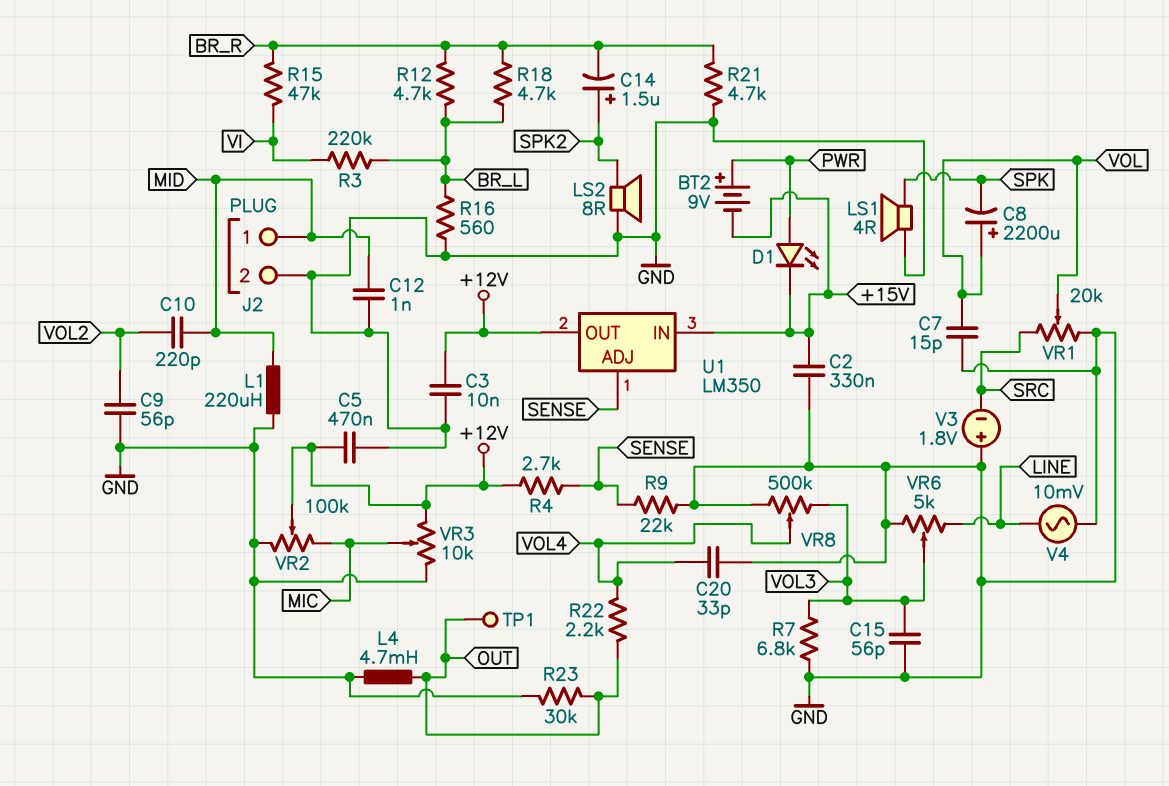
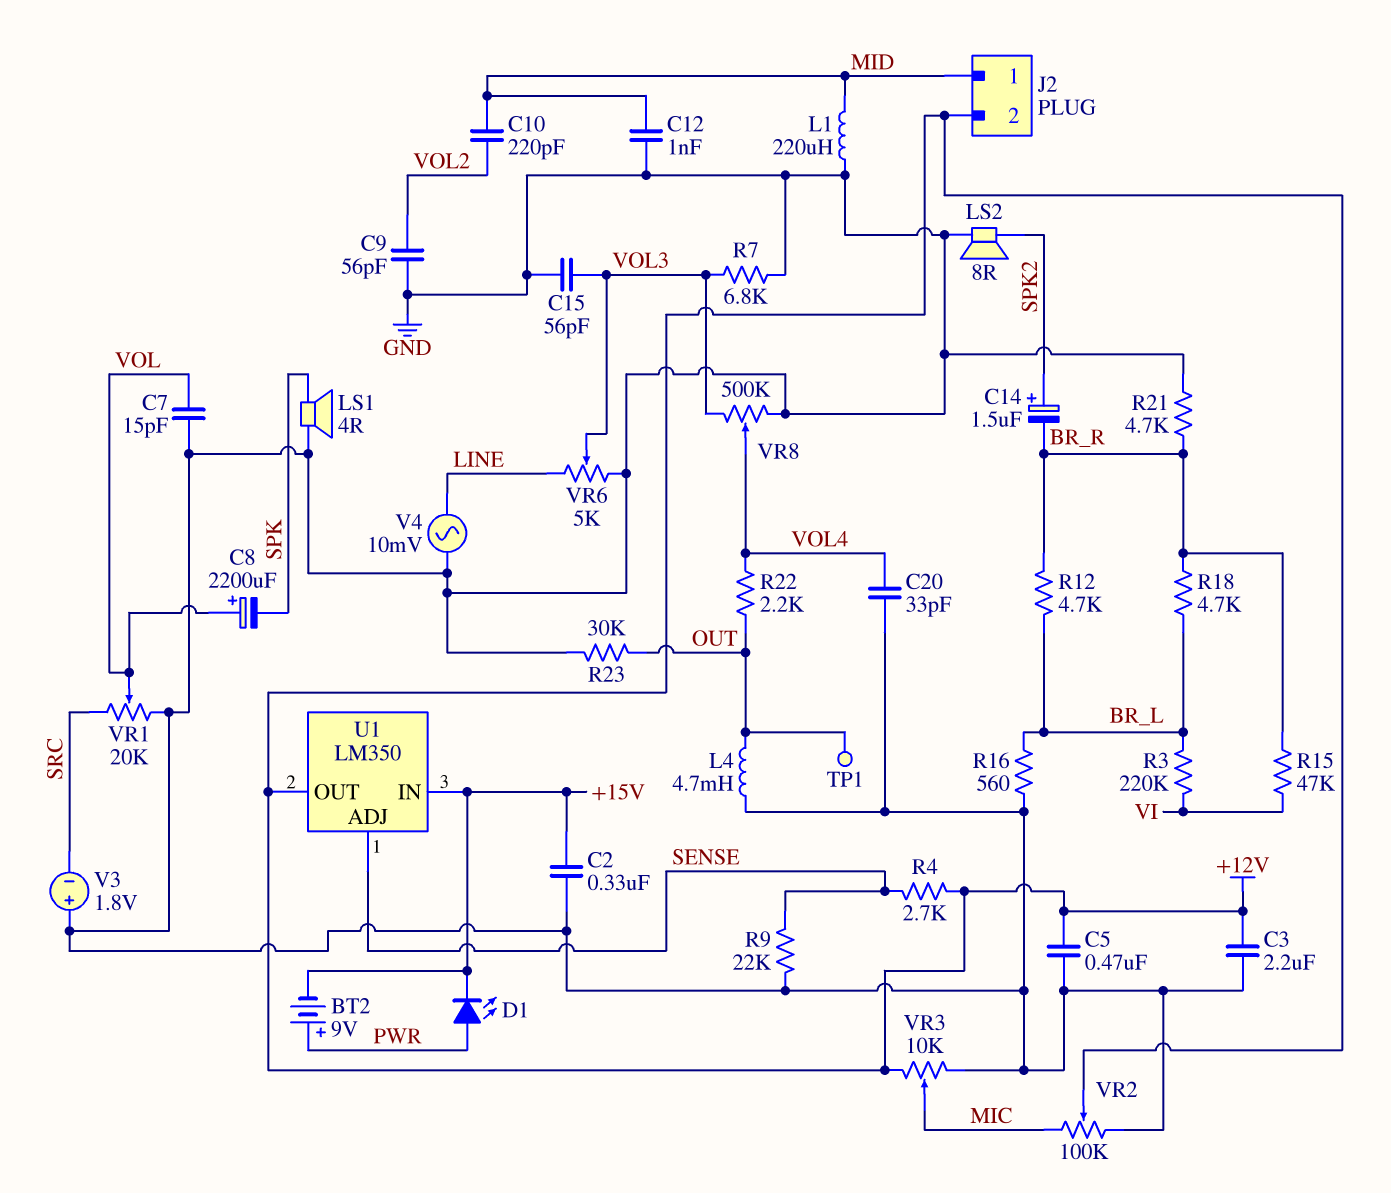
C3: 10nF (+12V, GND) -> 2.2uF (+12V, GND)
J2 pin 2: GND -> +12V

